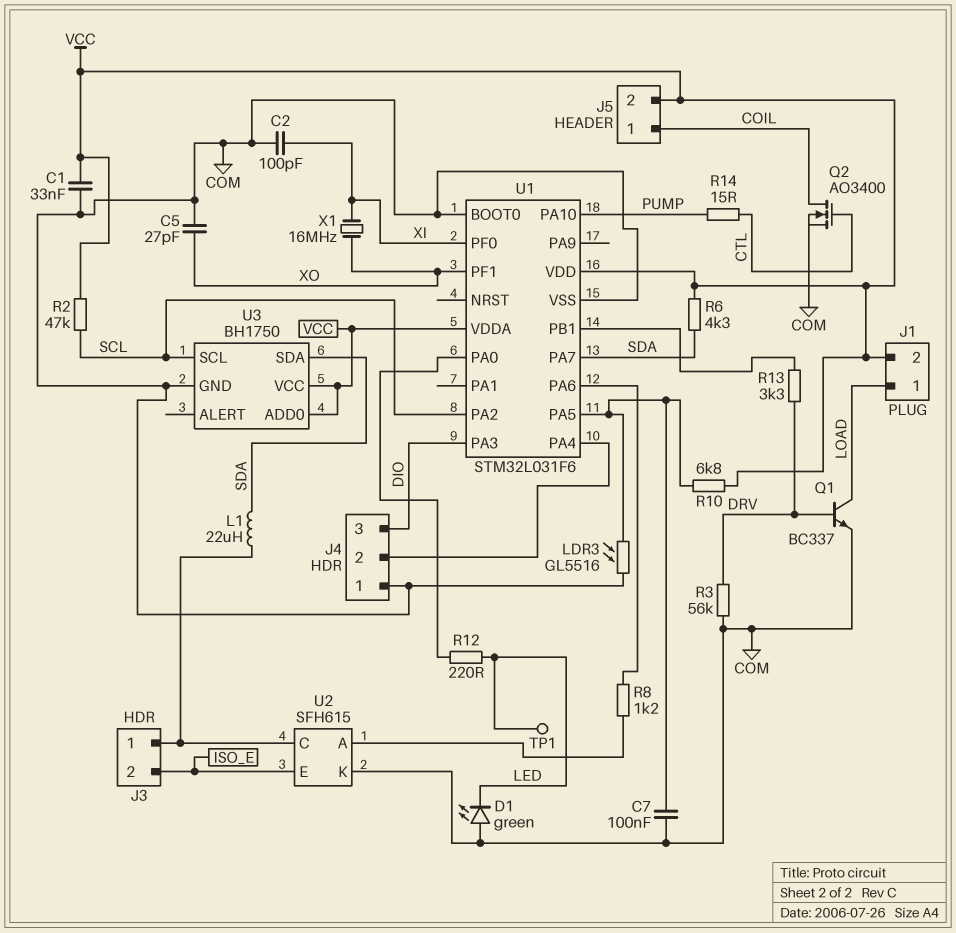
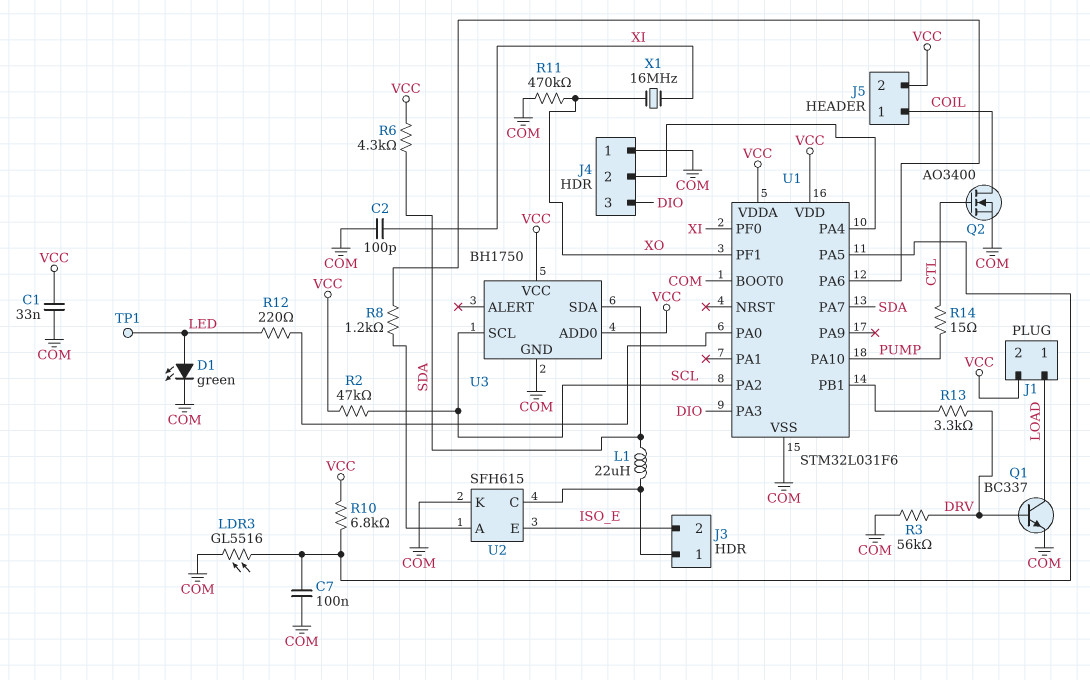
C5: 27pF (COM, XO) -> none
D1: LED green (A COM, K LED) -> LED green (A LED, K COM)
R11: none -> 470k (COM, XO)

